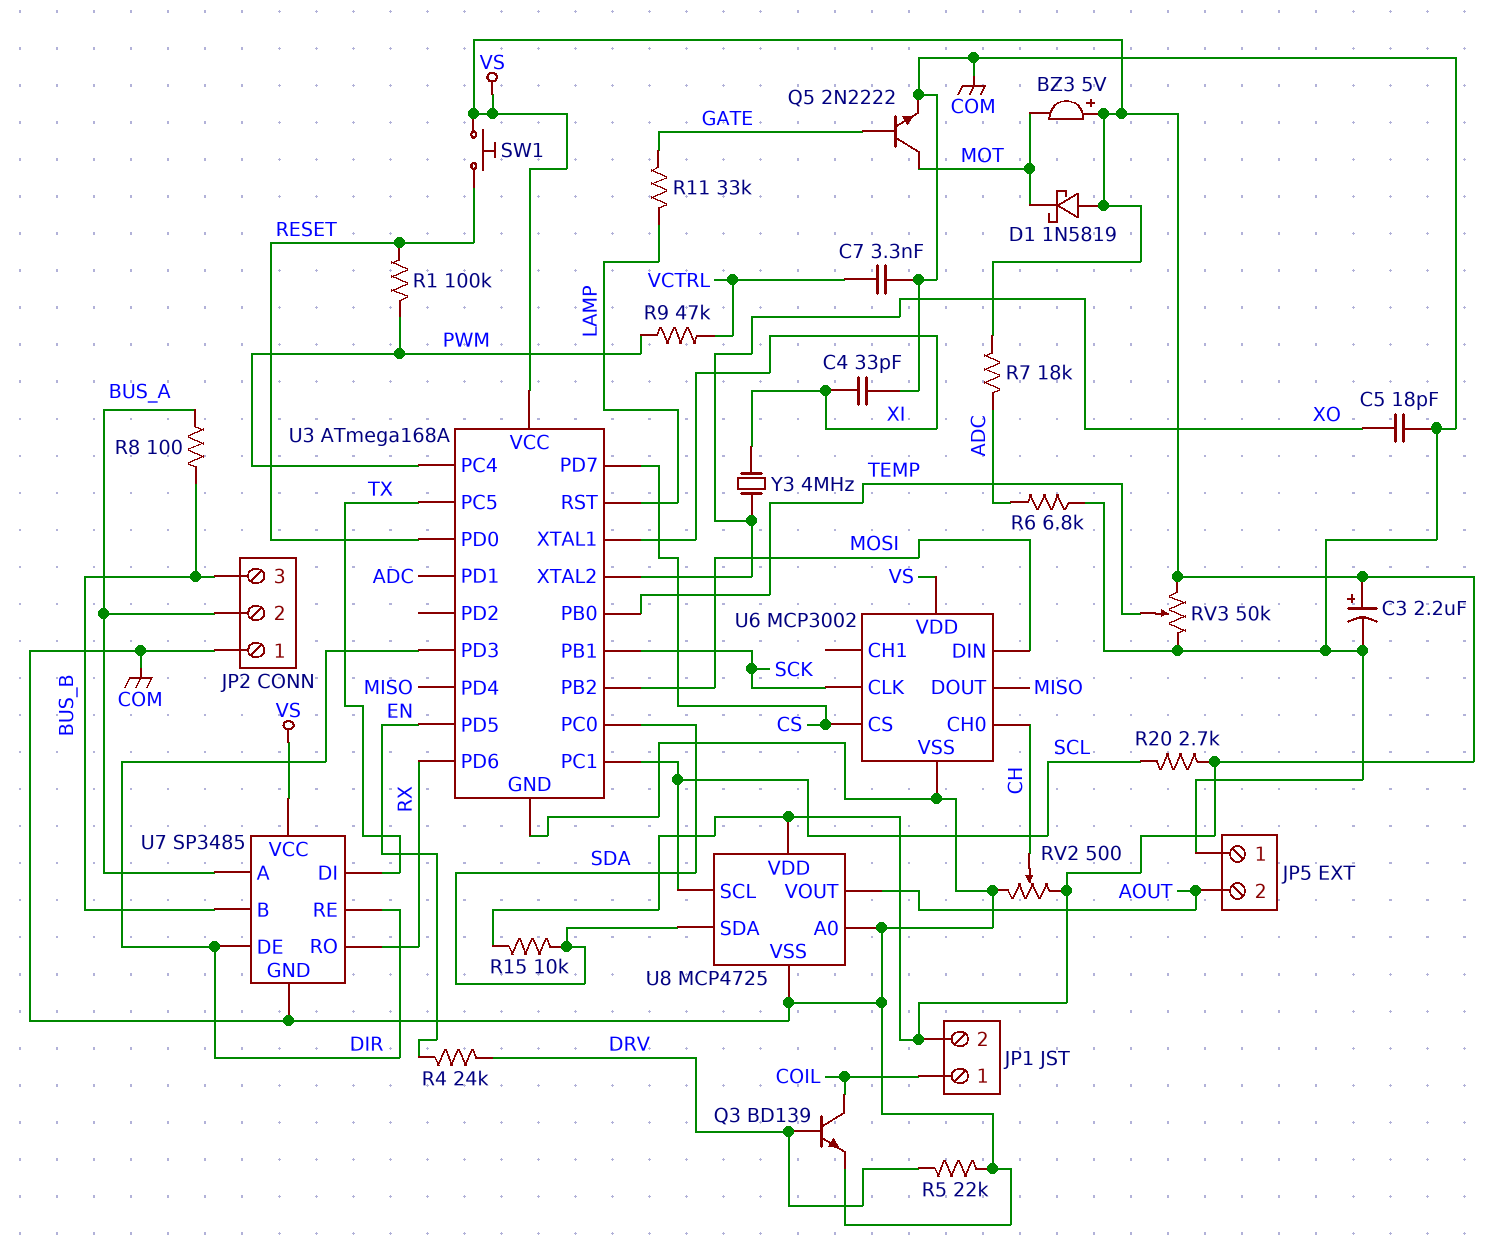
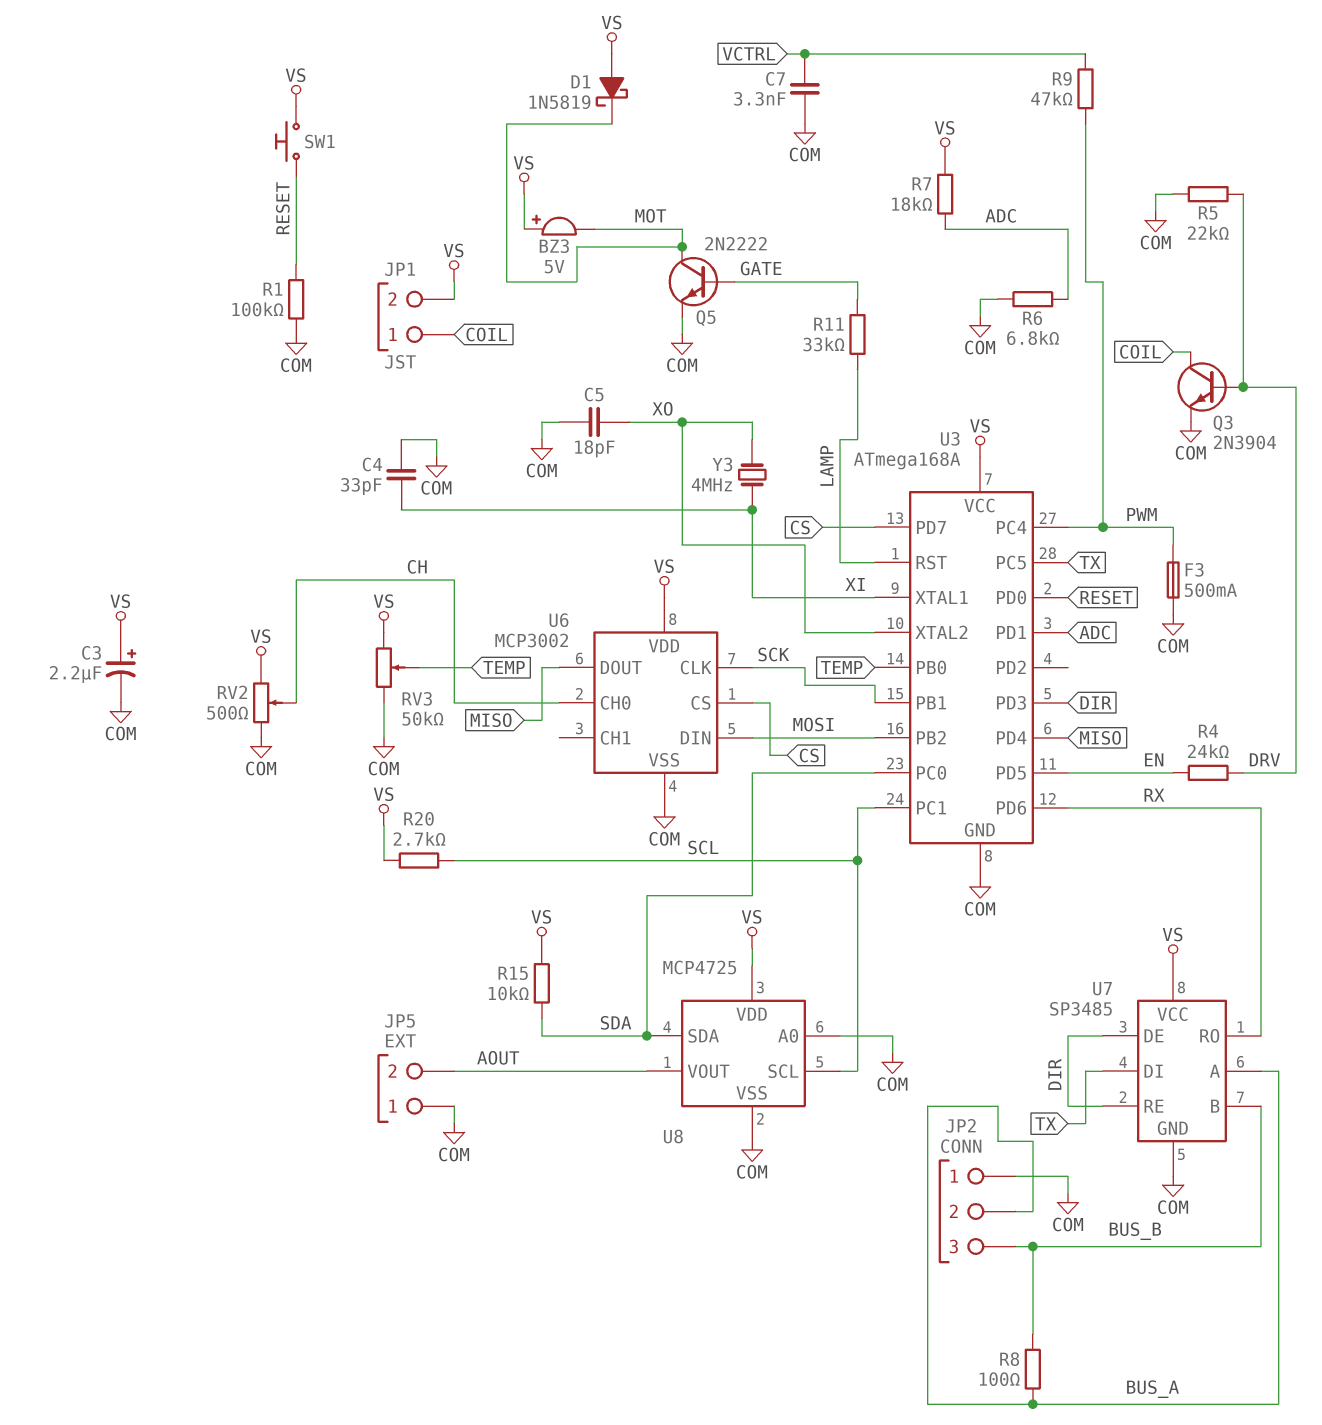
F3: none -> 500mA (COM, PWM)
Q3: NPN BD139 (B DRV, C COIL, E COM) -> NPN 2N3904 (B DRV, C COIL, E COM)
R1: 100k (PWM, RESET) -> 100k (COM, RESET)

